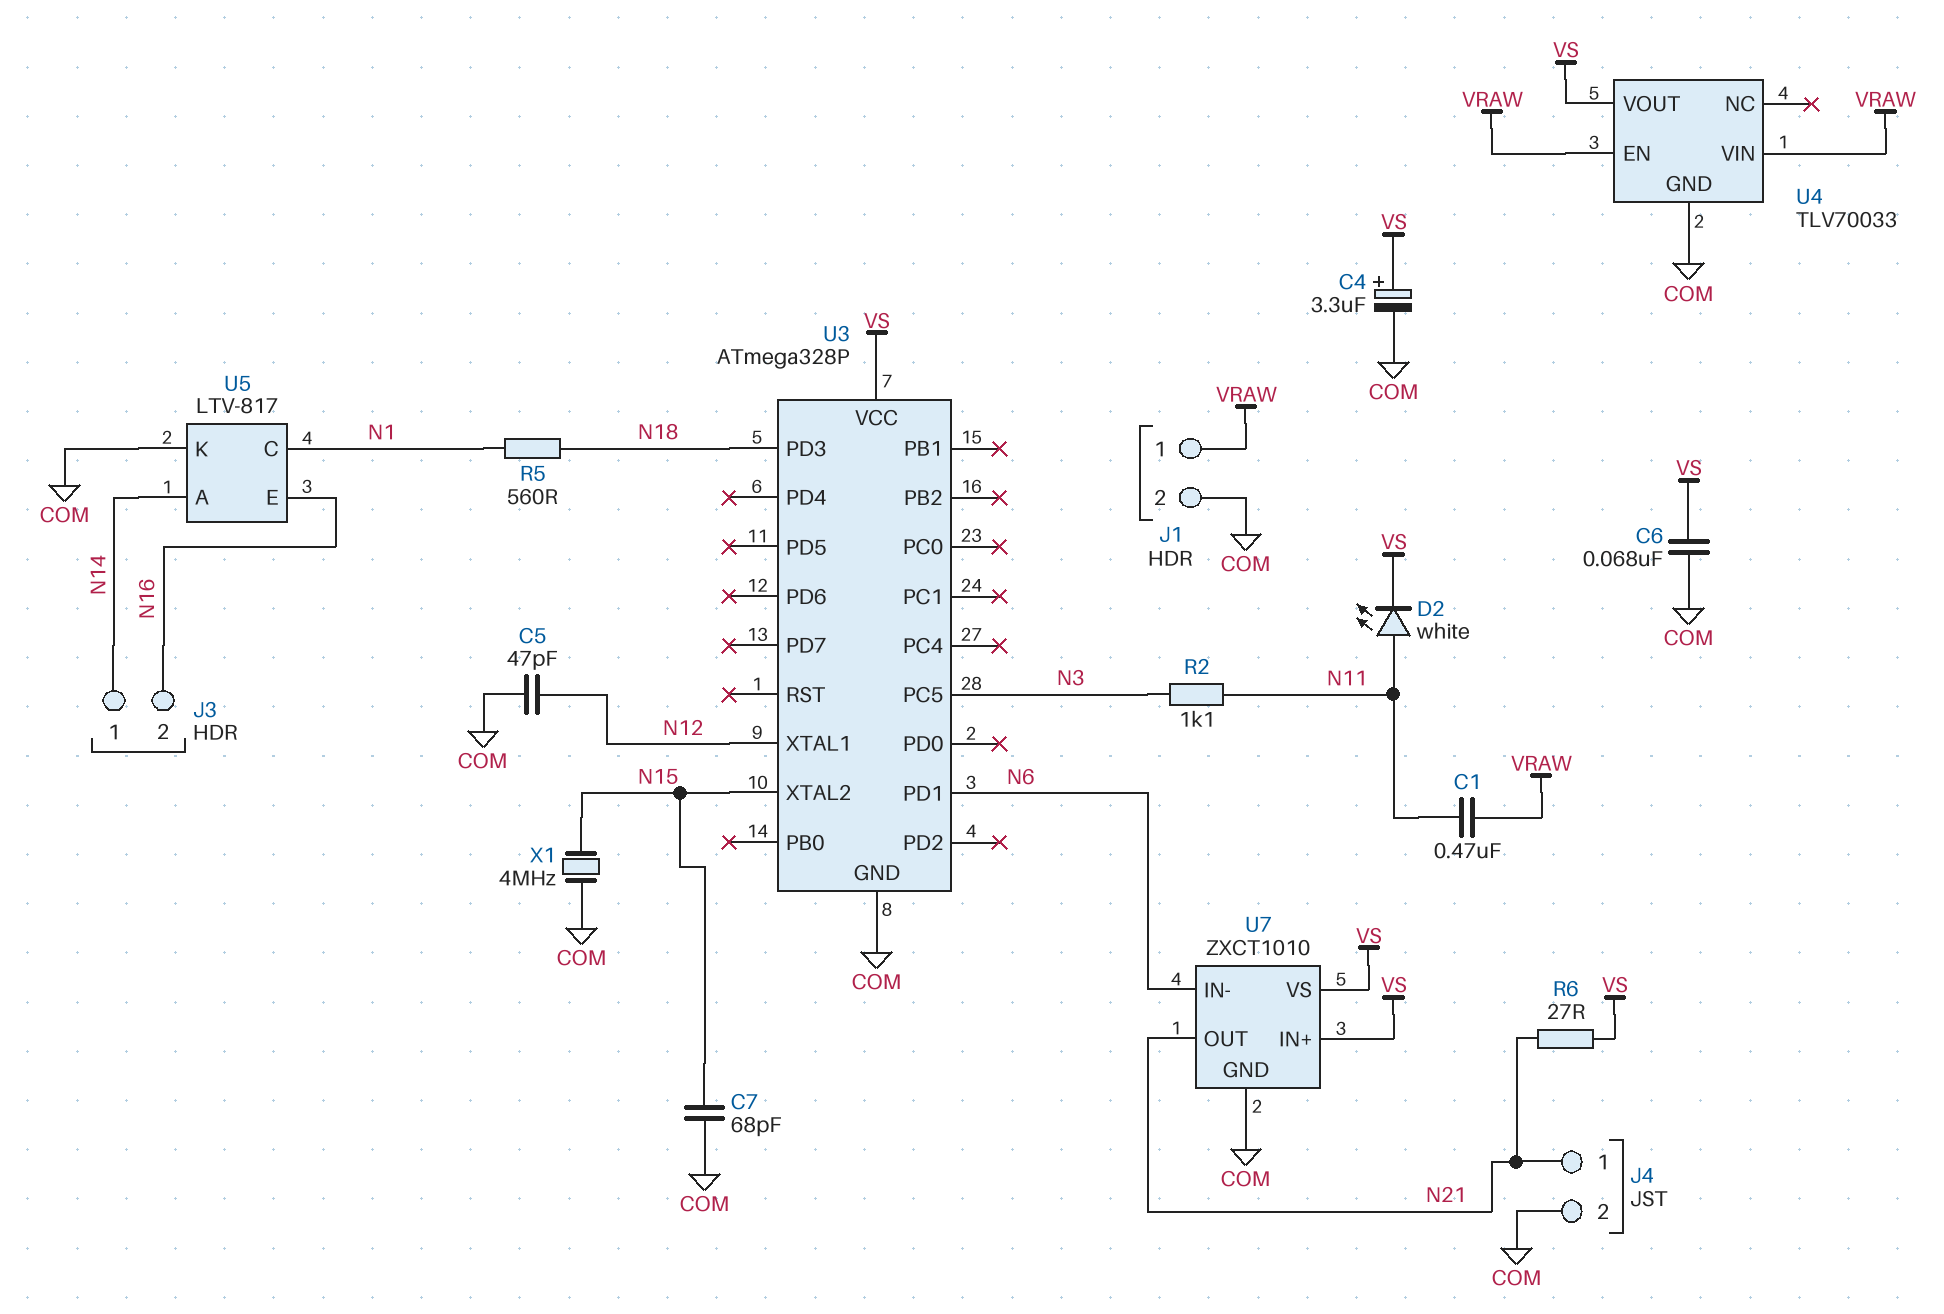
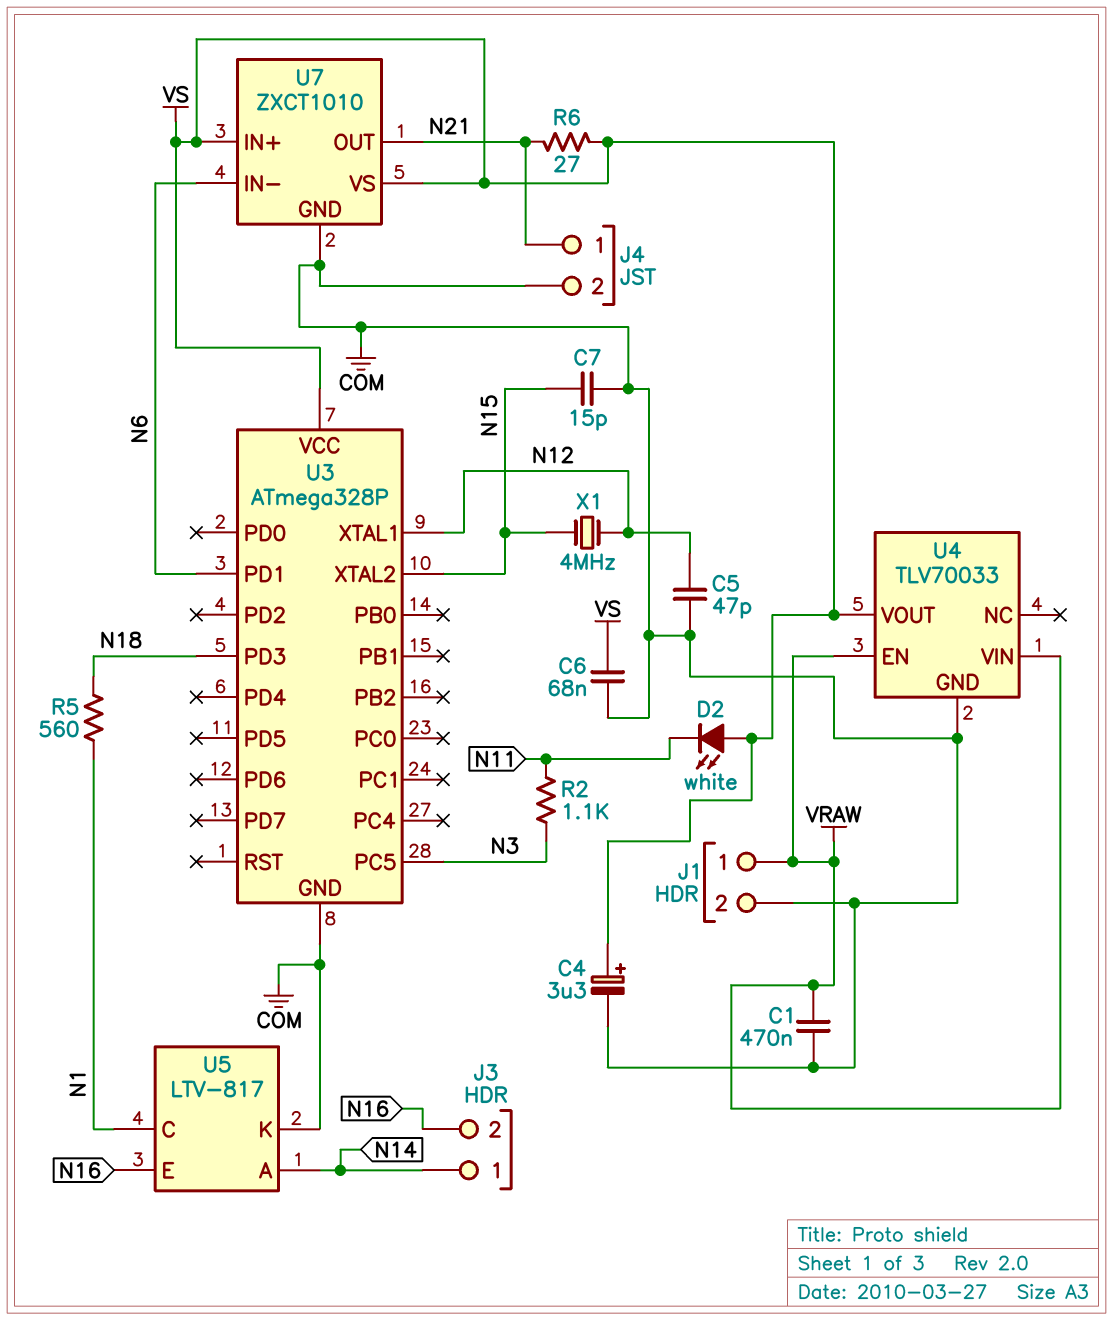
C1: 470nF (N11, VRAW) -> 470nF (COM, VRAW)
C7: 68pF (COM, N15) -> 15pF (COM, N15)
D2: LED white (A N11, K VS) -> LED white (A VS, K N11)
X1: 4MHz (COM, N15) -> 4MHz (N12, N15)

